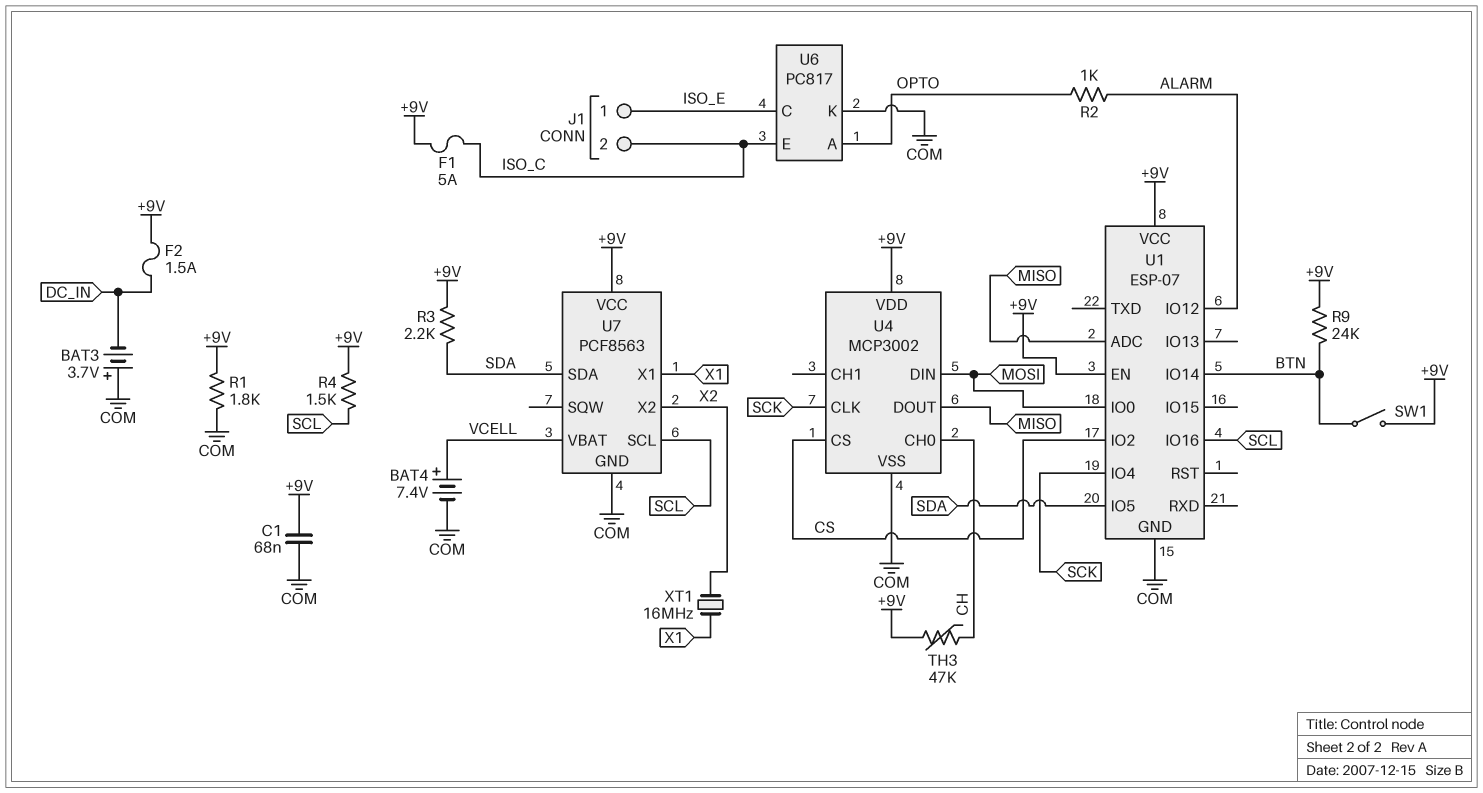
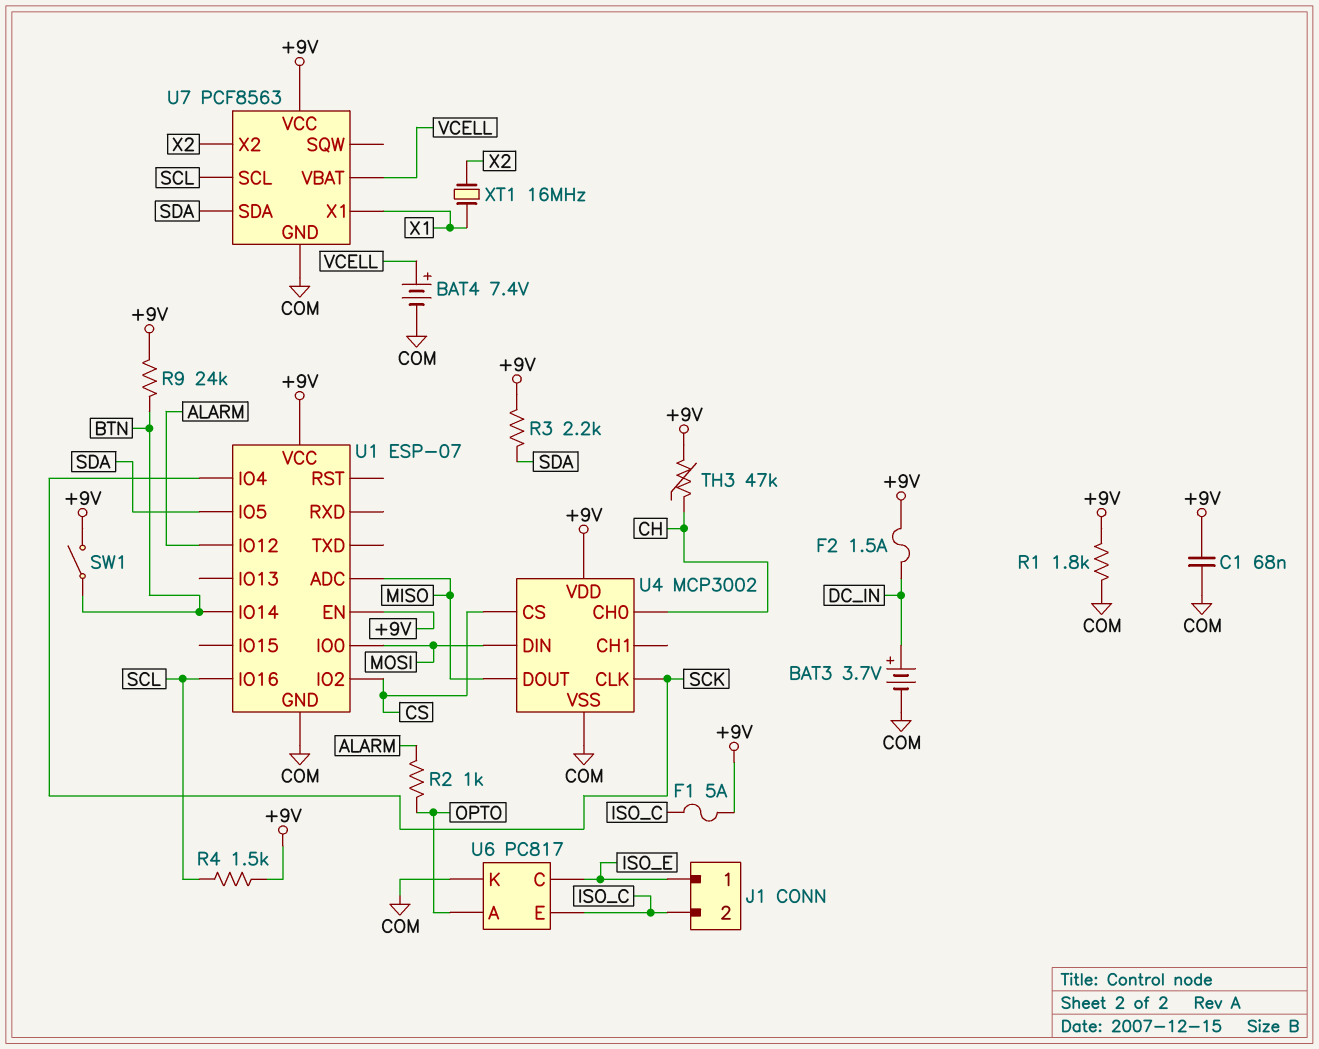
BAT3: 3.7V (plus COM, minus DC_IN) -> 3.7V (plus DC_IN, minus COM)

